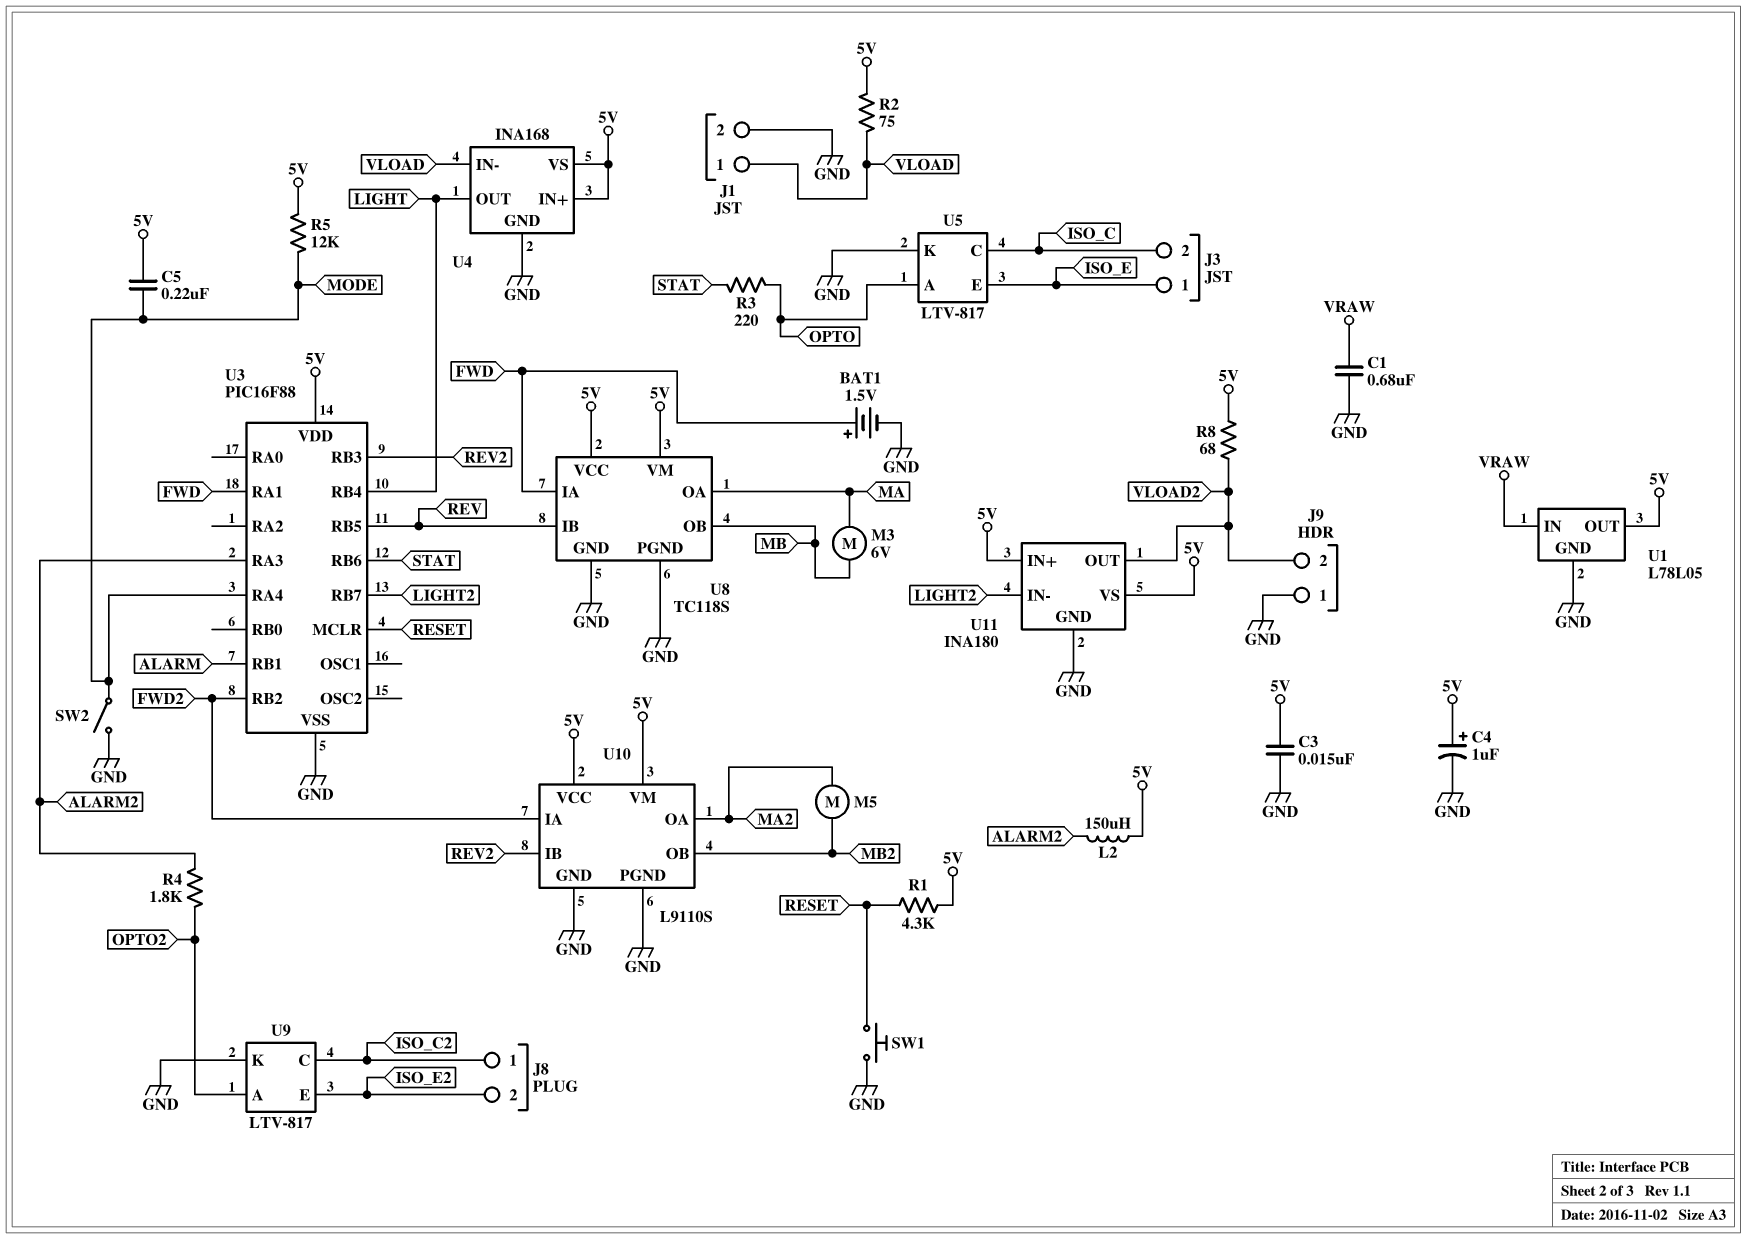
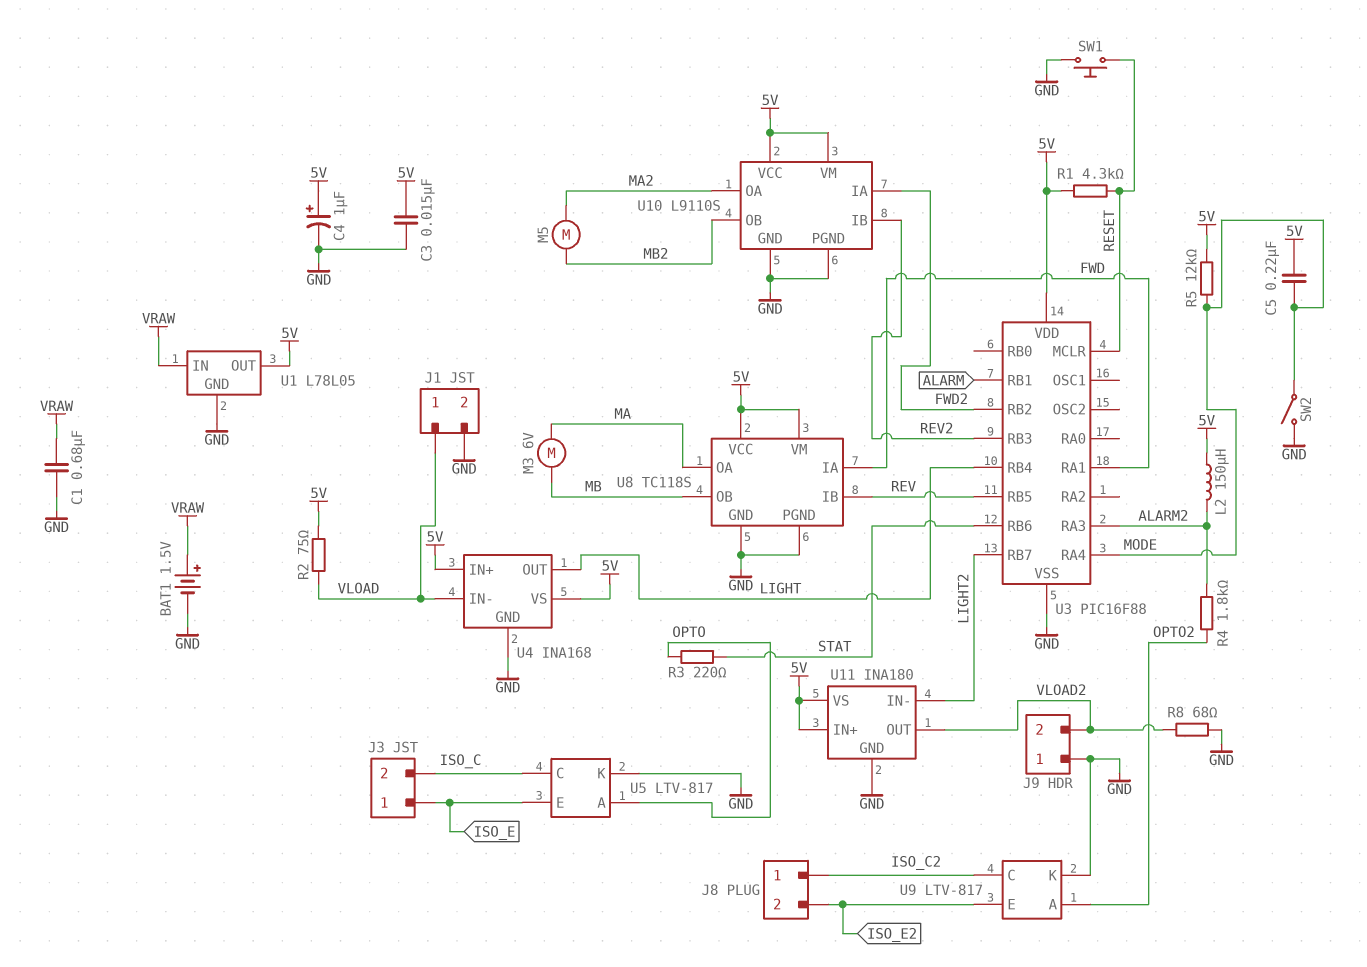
BAT1: 1.5V (plus FWD, minus GND) -> 1.5V (plus VRAW, minus GND)
R8: 68 (5V, VLOAD2) -> 68 (GND, VLOAD2)

